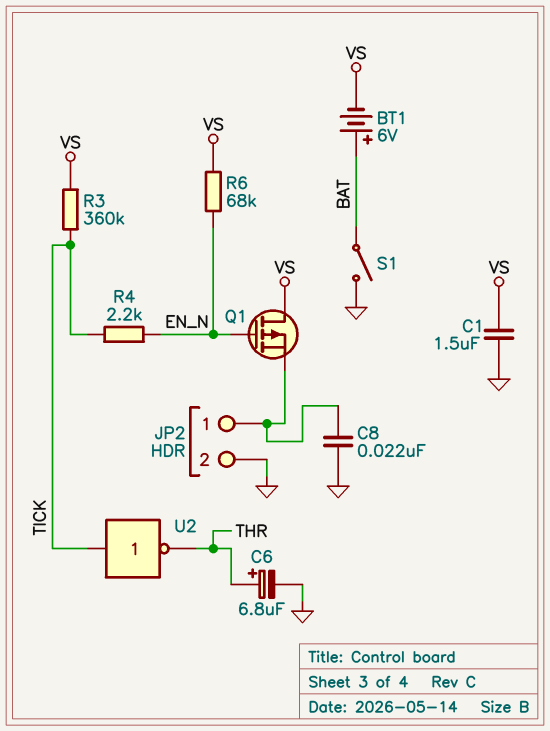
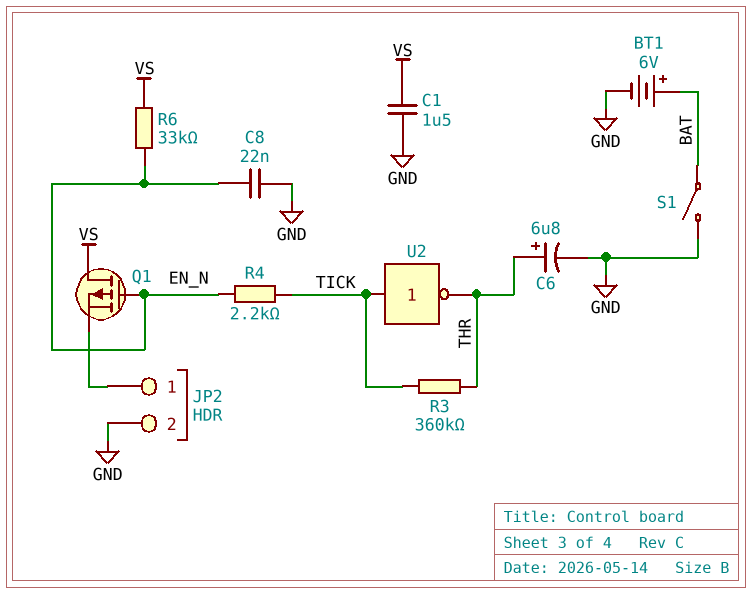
BT1: 6V (plus BAT, minus VS) -> 6V (plus BAT, minus GND)
C8: 22nF (GND, JP2/1) -> 22nF (EN_N, GND)
R3: 360k (TICK, VS) -> 360k (THR, TICK)
R6: 68k (EN_N, VS) -> 33k (EN_N, VS)

